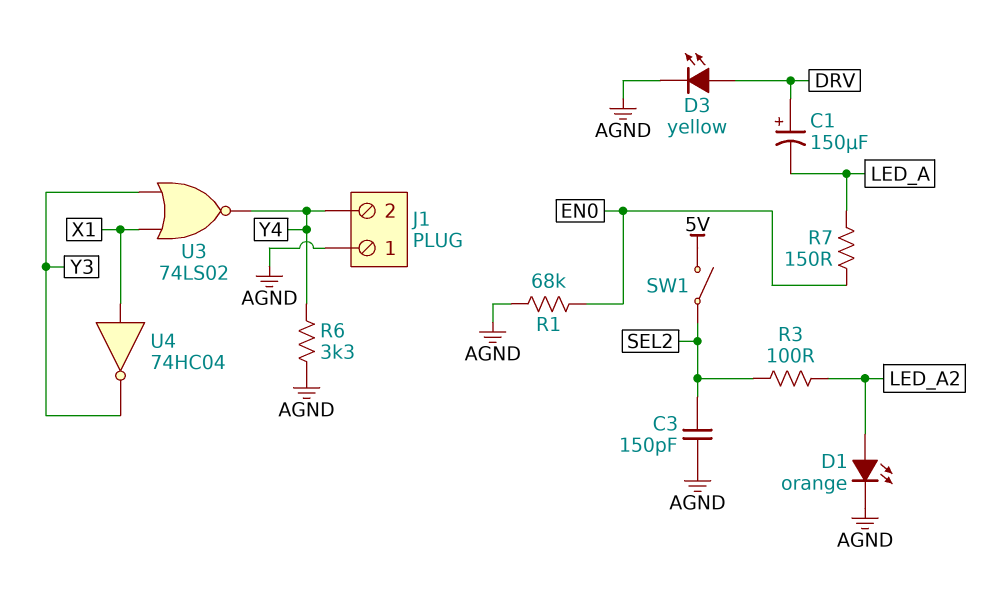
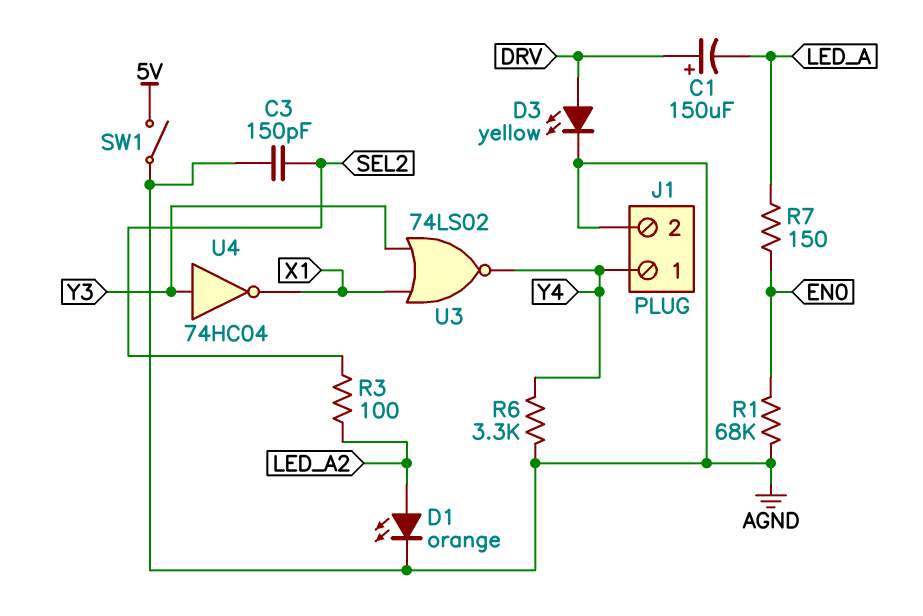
J1 pin 1: AGND -> Y4
J1 pin 2: Y4 -> AGND
SW1: switch (5V, SEL2) -> switch (5V, AGND)
U4: NOT 74HC04 (in X1, out Y3) -> NOT 74HC04 (in Y3, out X1)

